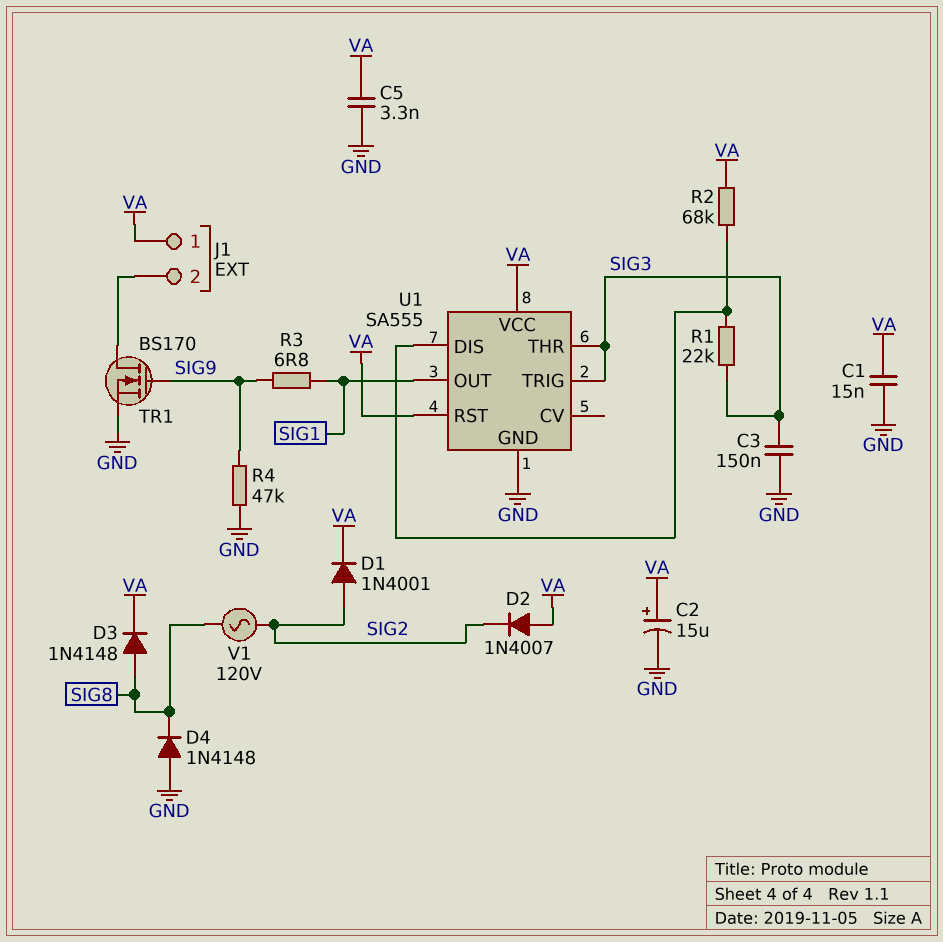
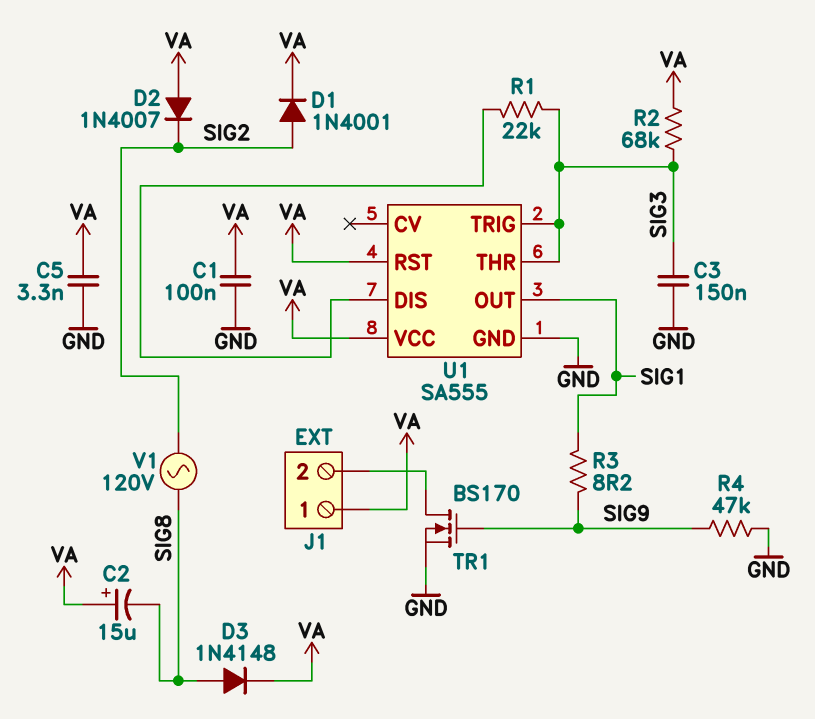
C1: 15nF (GND, VA) -> 100nF (GND, VA)
C2: 15uF (plus VA, minus GND) -> 15uF (plus VA, minus SIG8)
D4: diode 1N4148 (A GND, K SIG8) -> none
R2: 68k (U1/DIS, VA) -> 68k (SIG3, VA)
R3: 6.8 (SIG1, SIG9) -> 8.2 (SIG1, SIG9)

